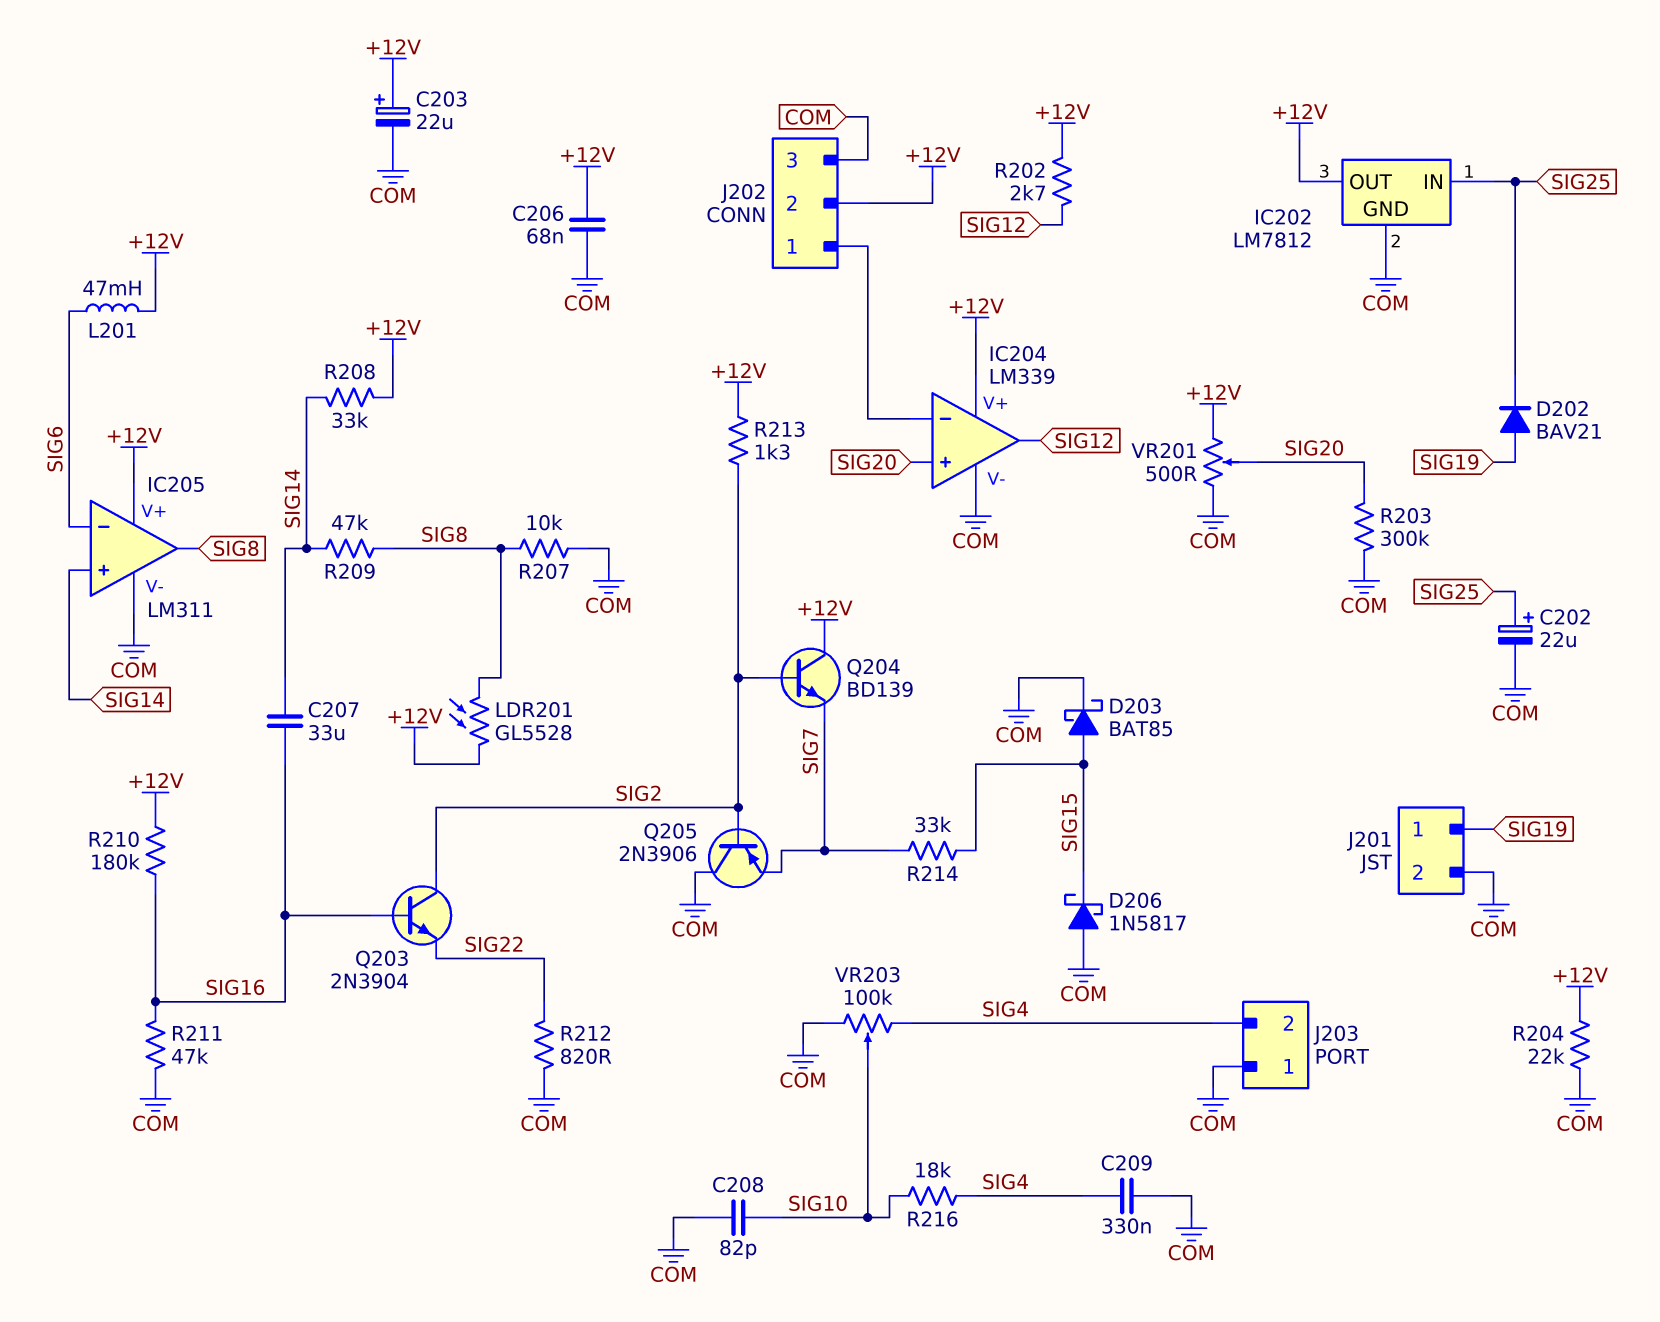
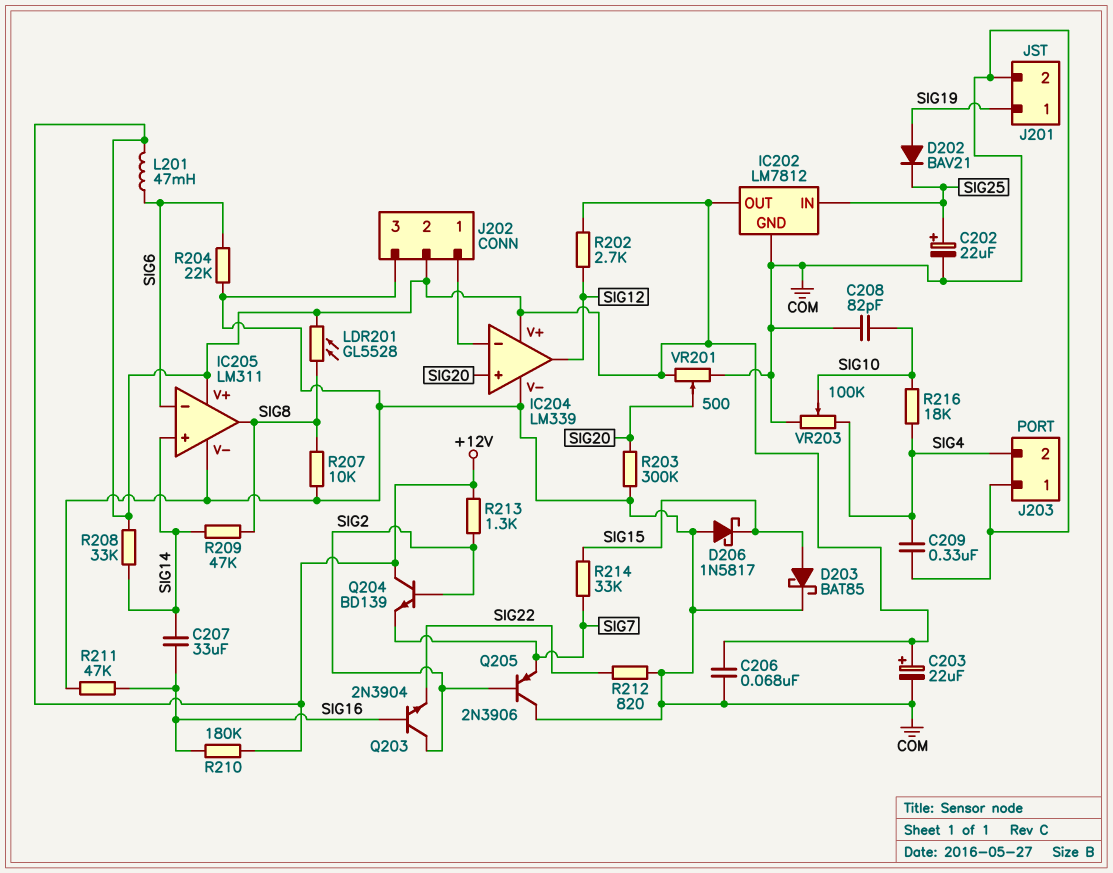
R204: 22k (+12V, COM) -> 22k (COM, SIG6)

